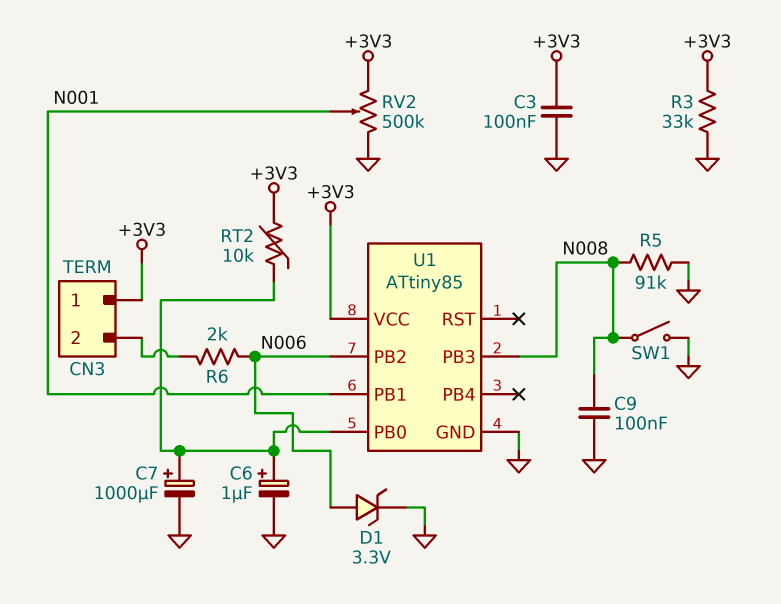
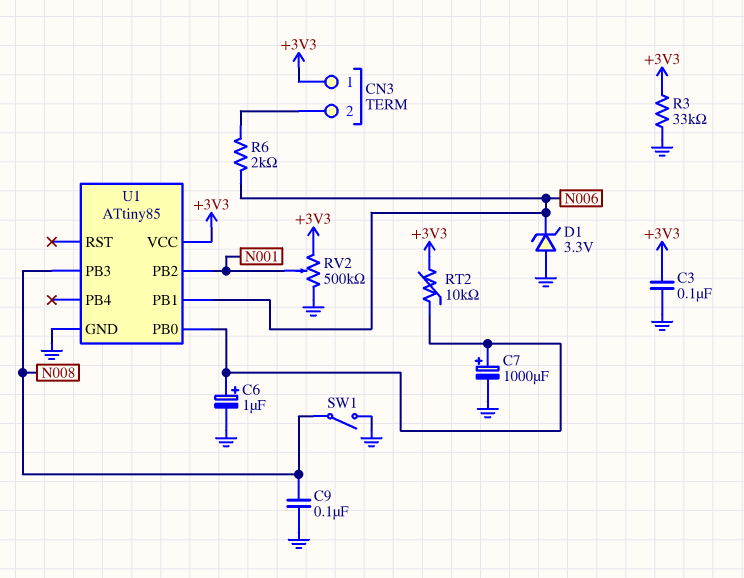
D1: zener 3.3V (A N006, K GND) -> zener 3.3V (A GND, K N006)
R5: 91k (GND, N008) -> none
U1 pin PB1: N001 -> N006
U1 pin PB2: N006 -> N001

